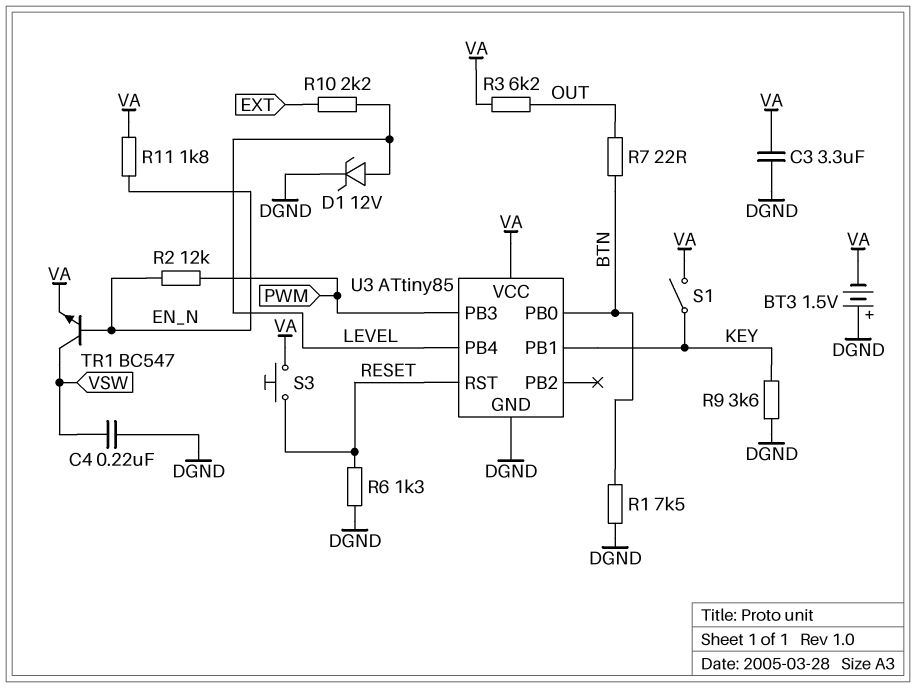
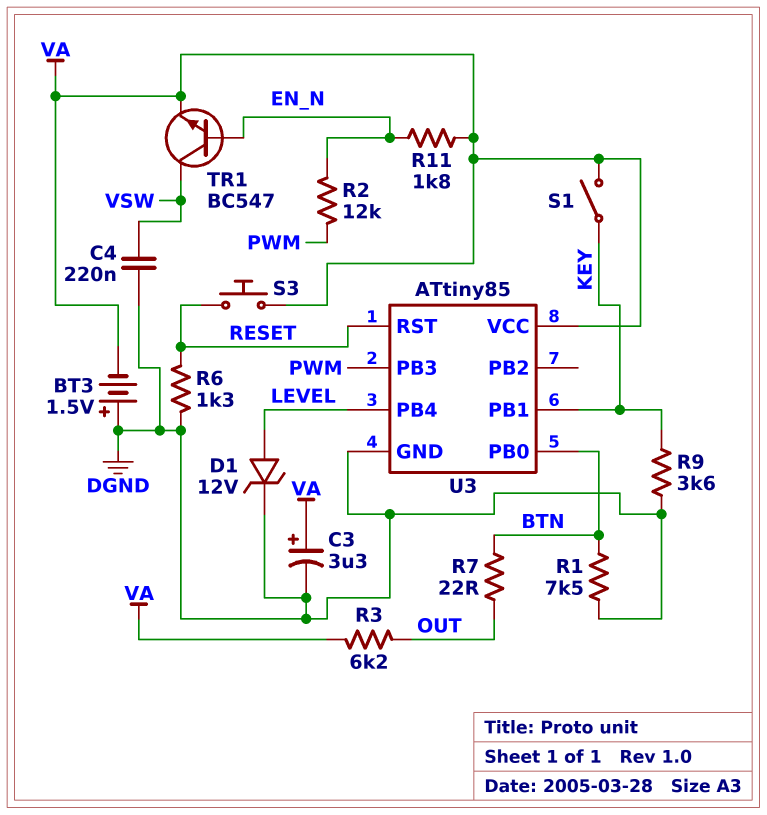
C3: 3.3uF (DGND, VA) -> 3.3uF (plus VA, minus DGND)
R10: 2.2k (EXT, LEVEL) -> none

